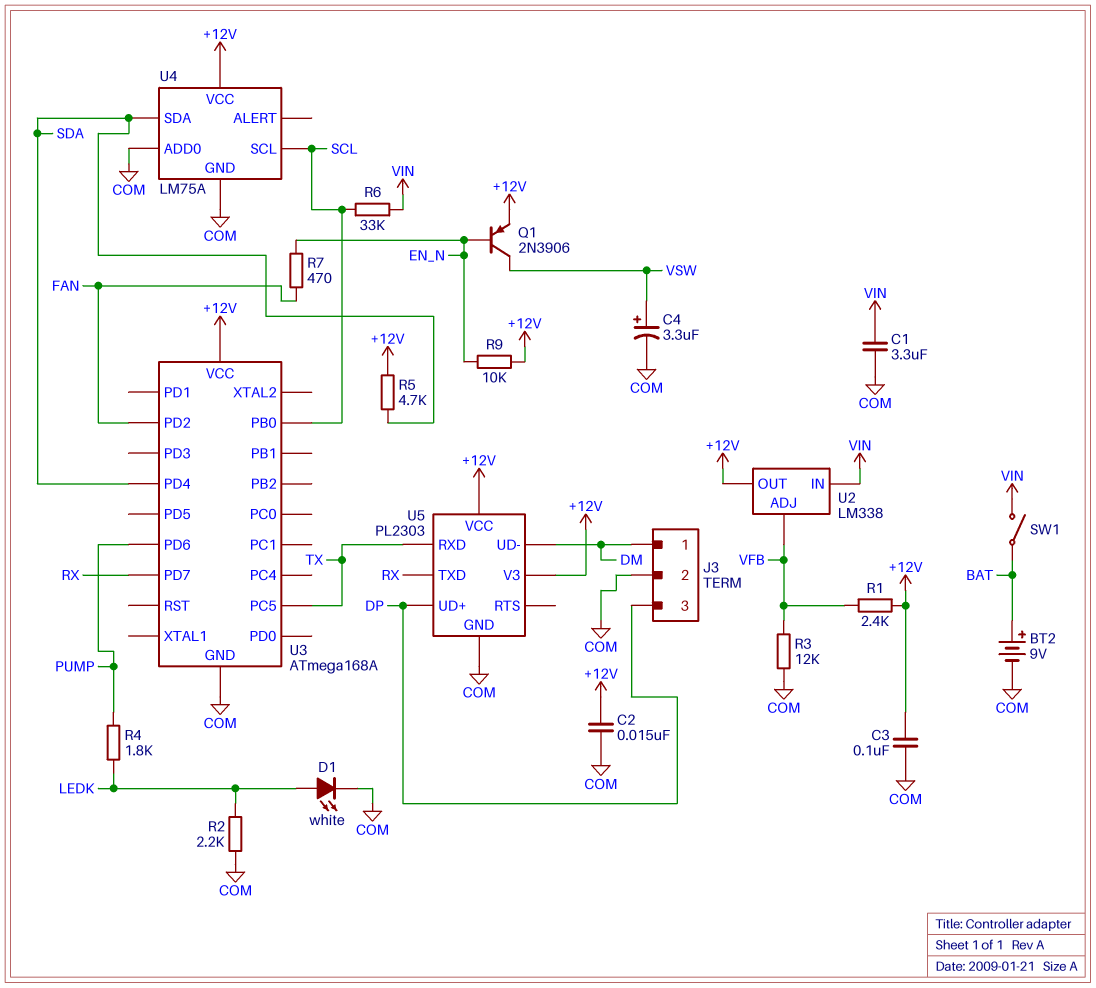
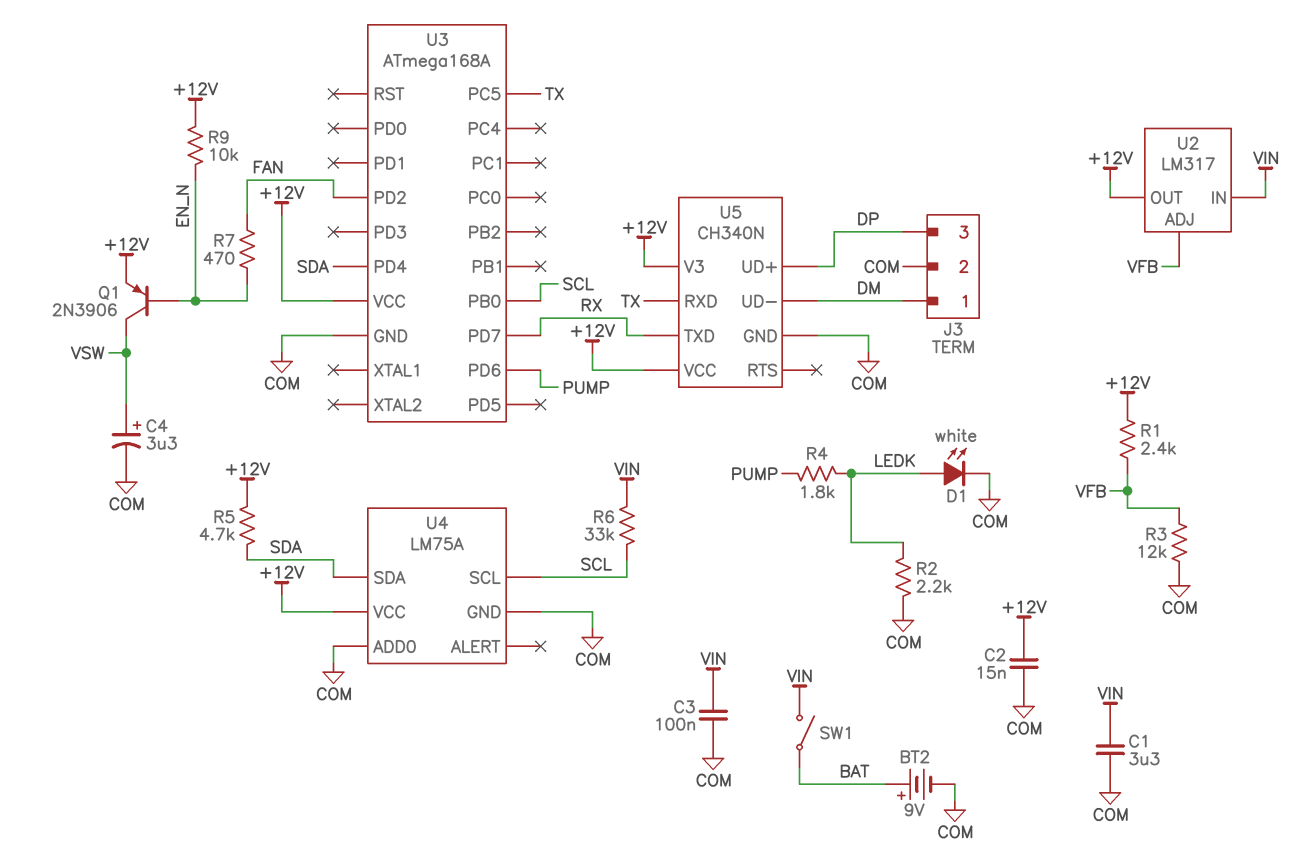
C3: 100nF (+12V, COM) -> 100nF (COM, VIN)
U2: LM338 -> LM317
U5: PL2303 -> CH340N

